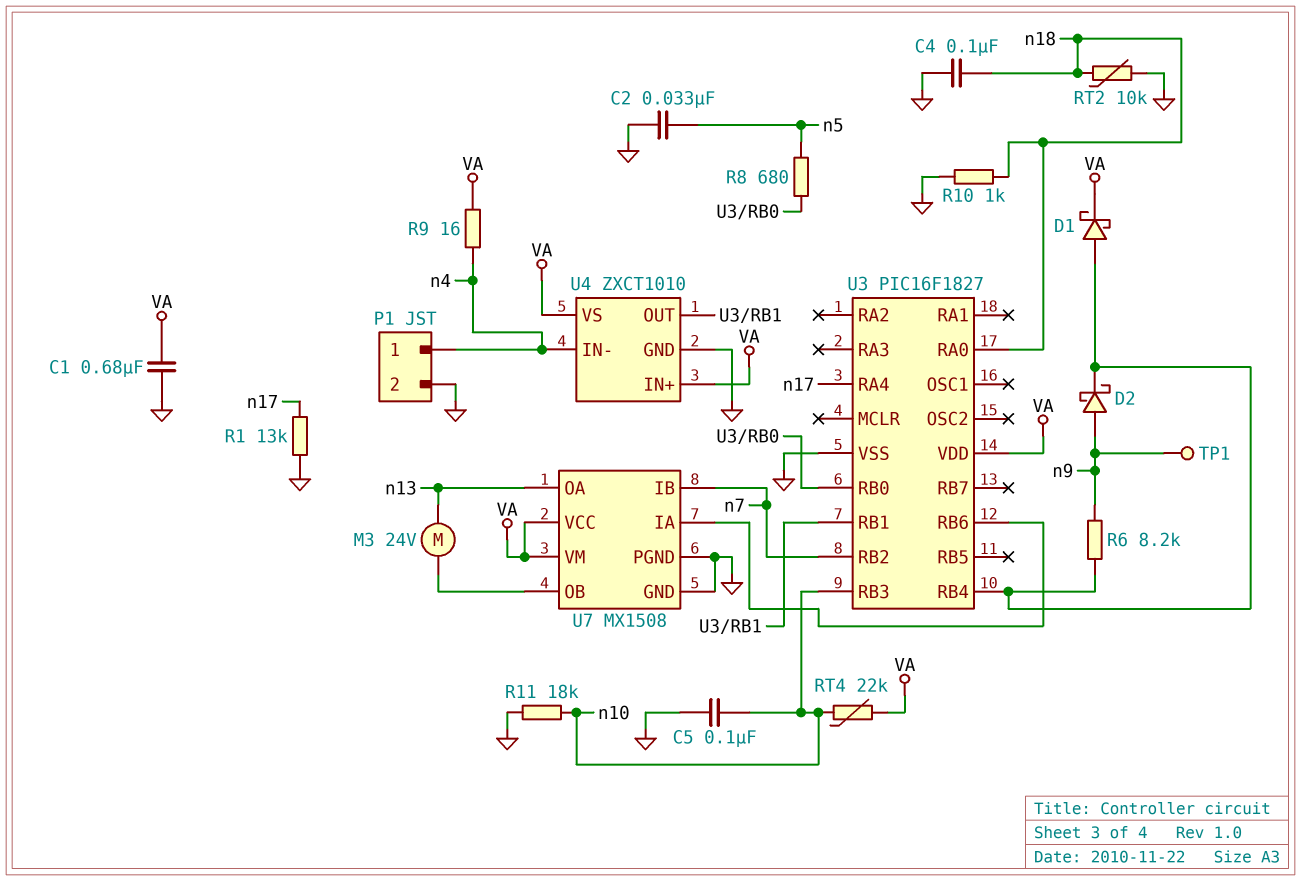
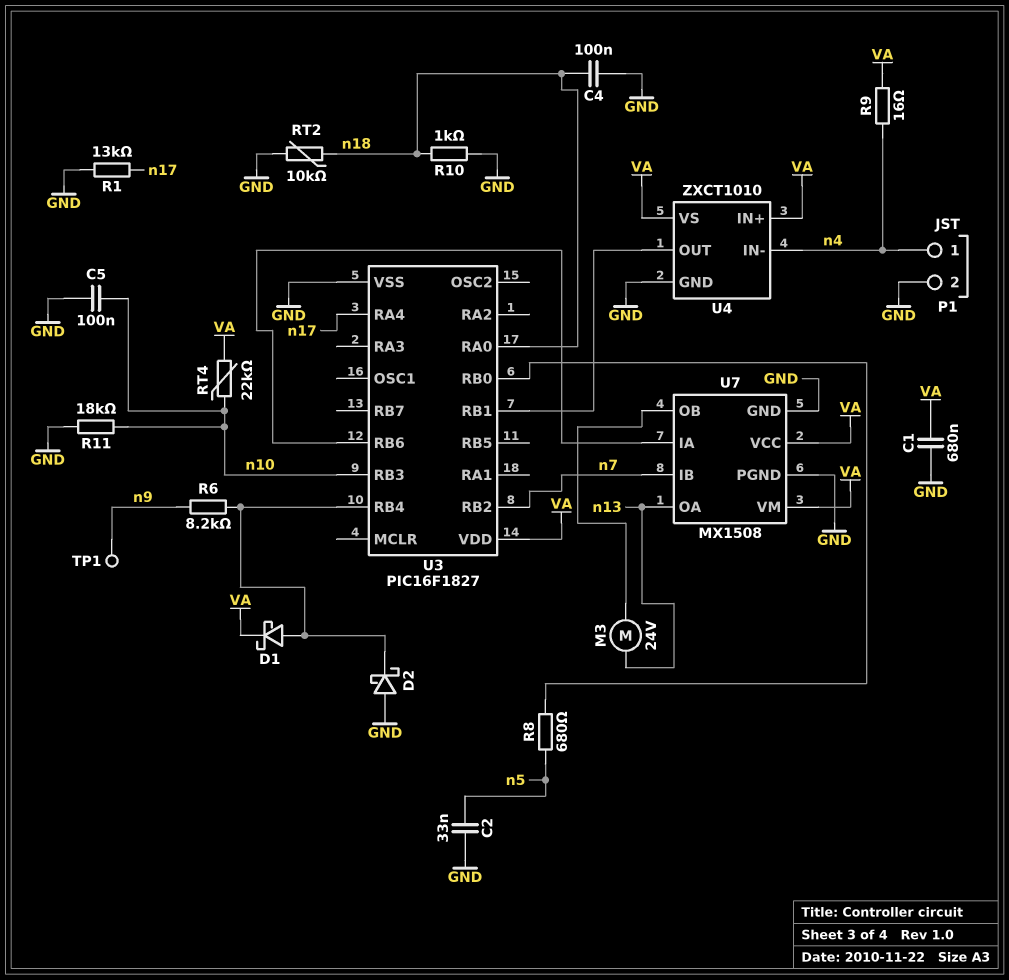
D2: schottky (A n9, K U3/RB4) -> schottky (A GND, K U3/RB4)

